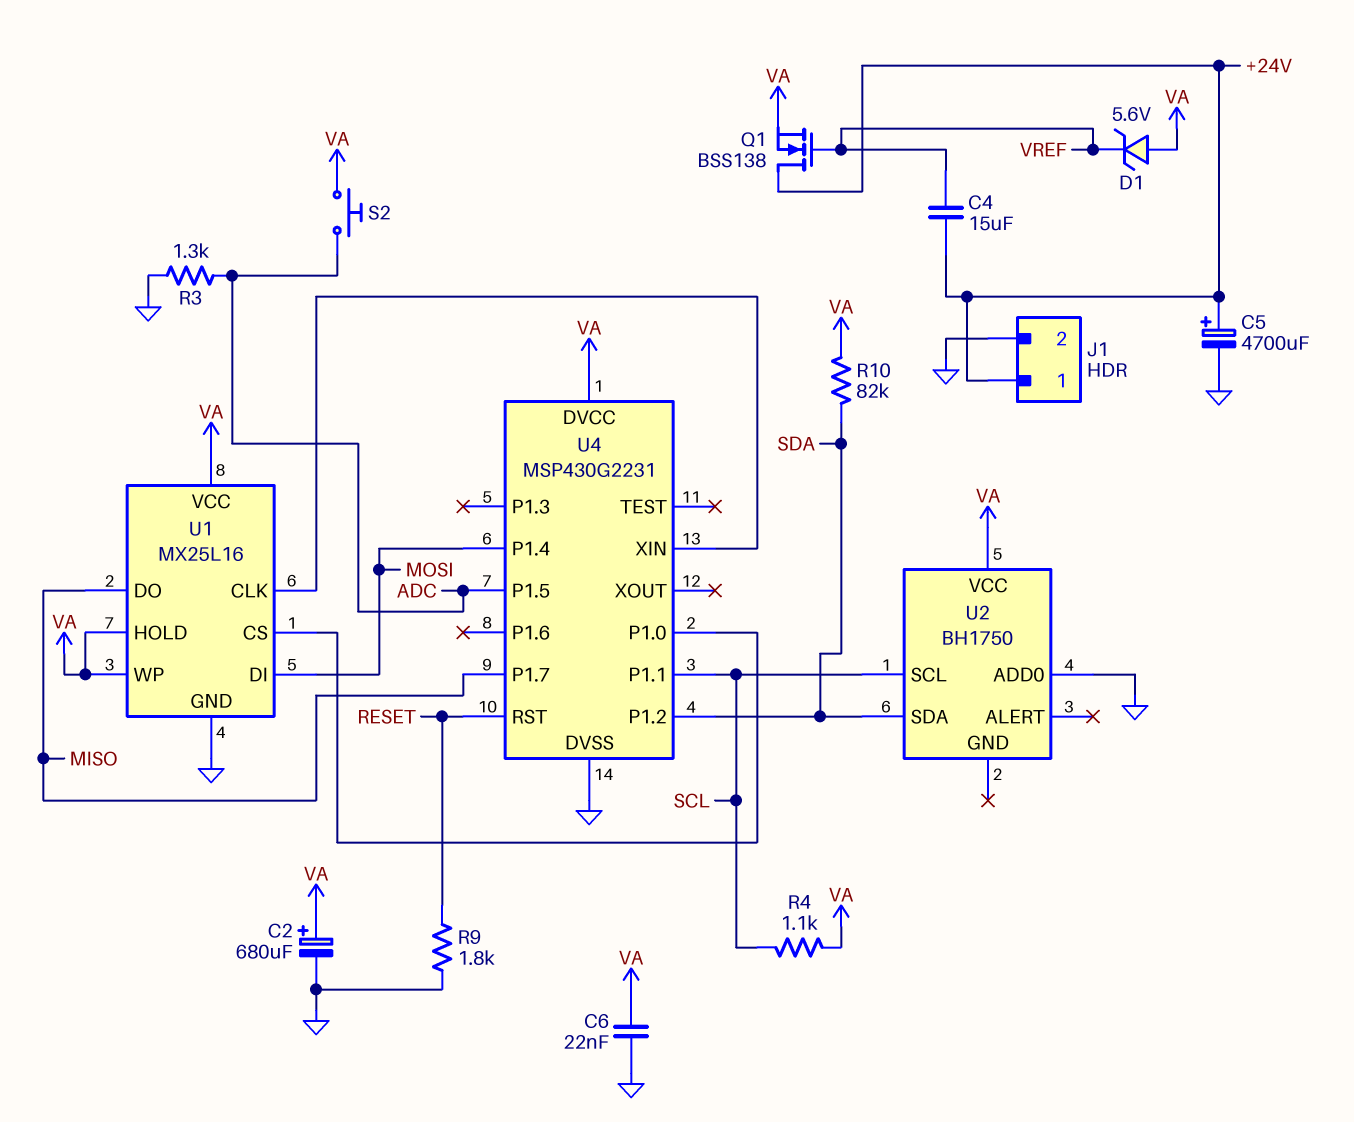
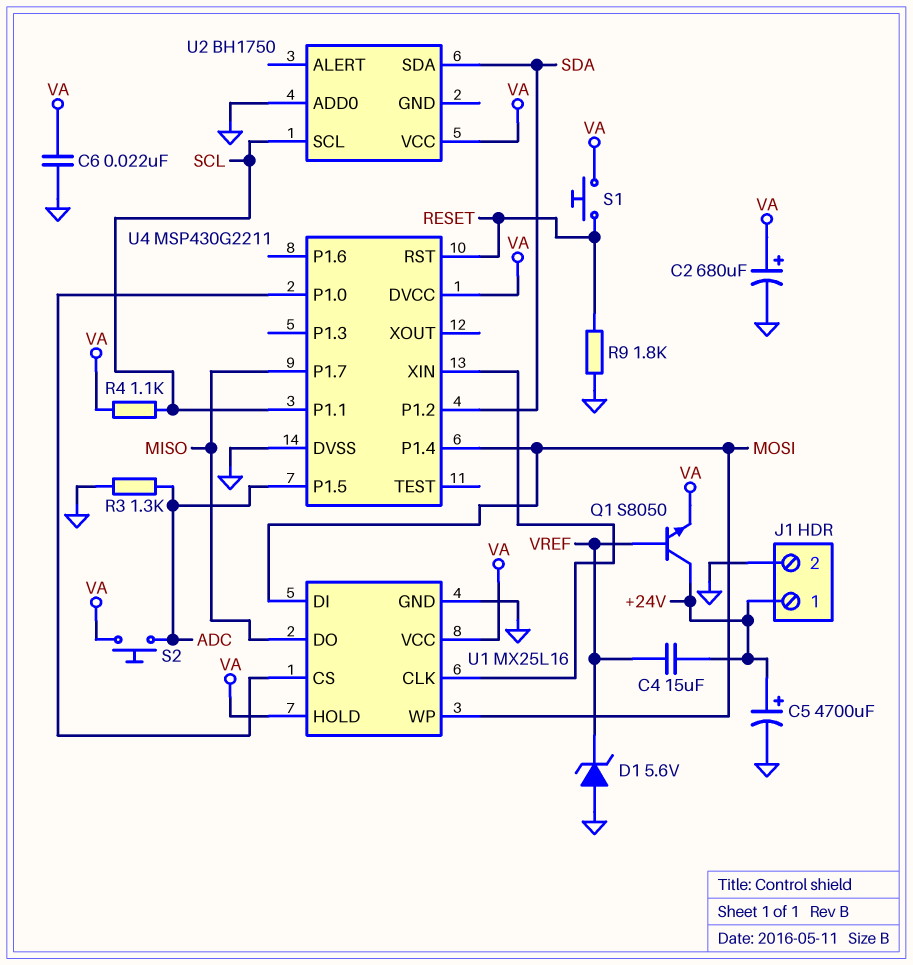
D1: zener 5.6V (A VA, K VREF) -> zener 5.6V (A GND, K VREF)
Q1: NMOS BSS138 (G VREF, D +24V, S VA) -> NPN S8050 (B VREF, C +24V, E VA)
R10: 82k (SDA, VA) -> none
S1: none -> button (RESET, VA)
U1 pin WP: VA -> MOSI
U4: MSP430G2231 -> MSP430G2211

